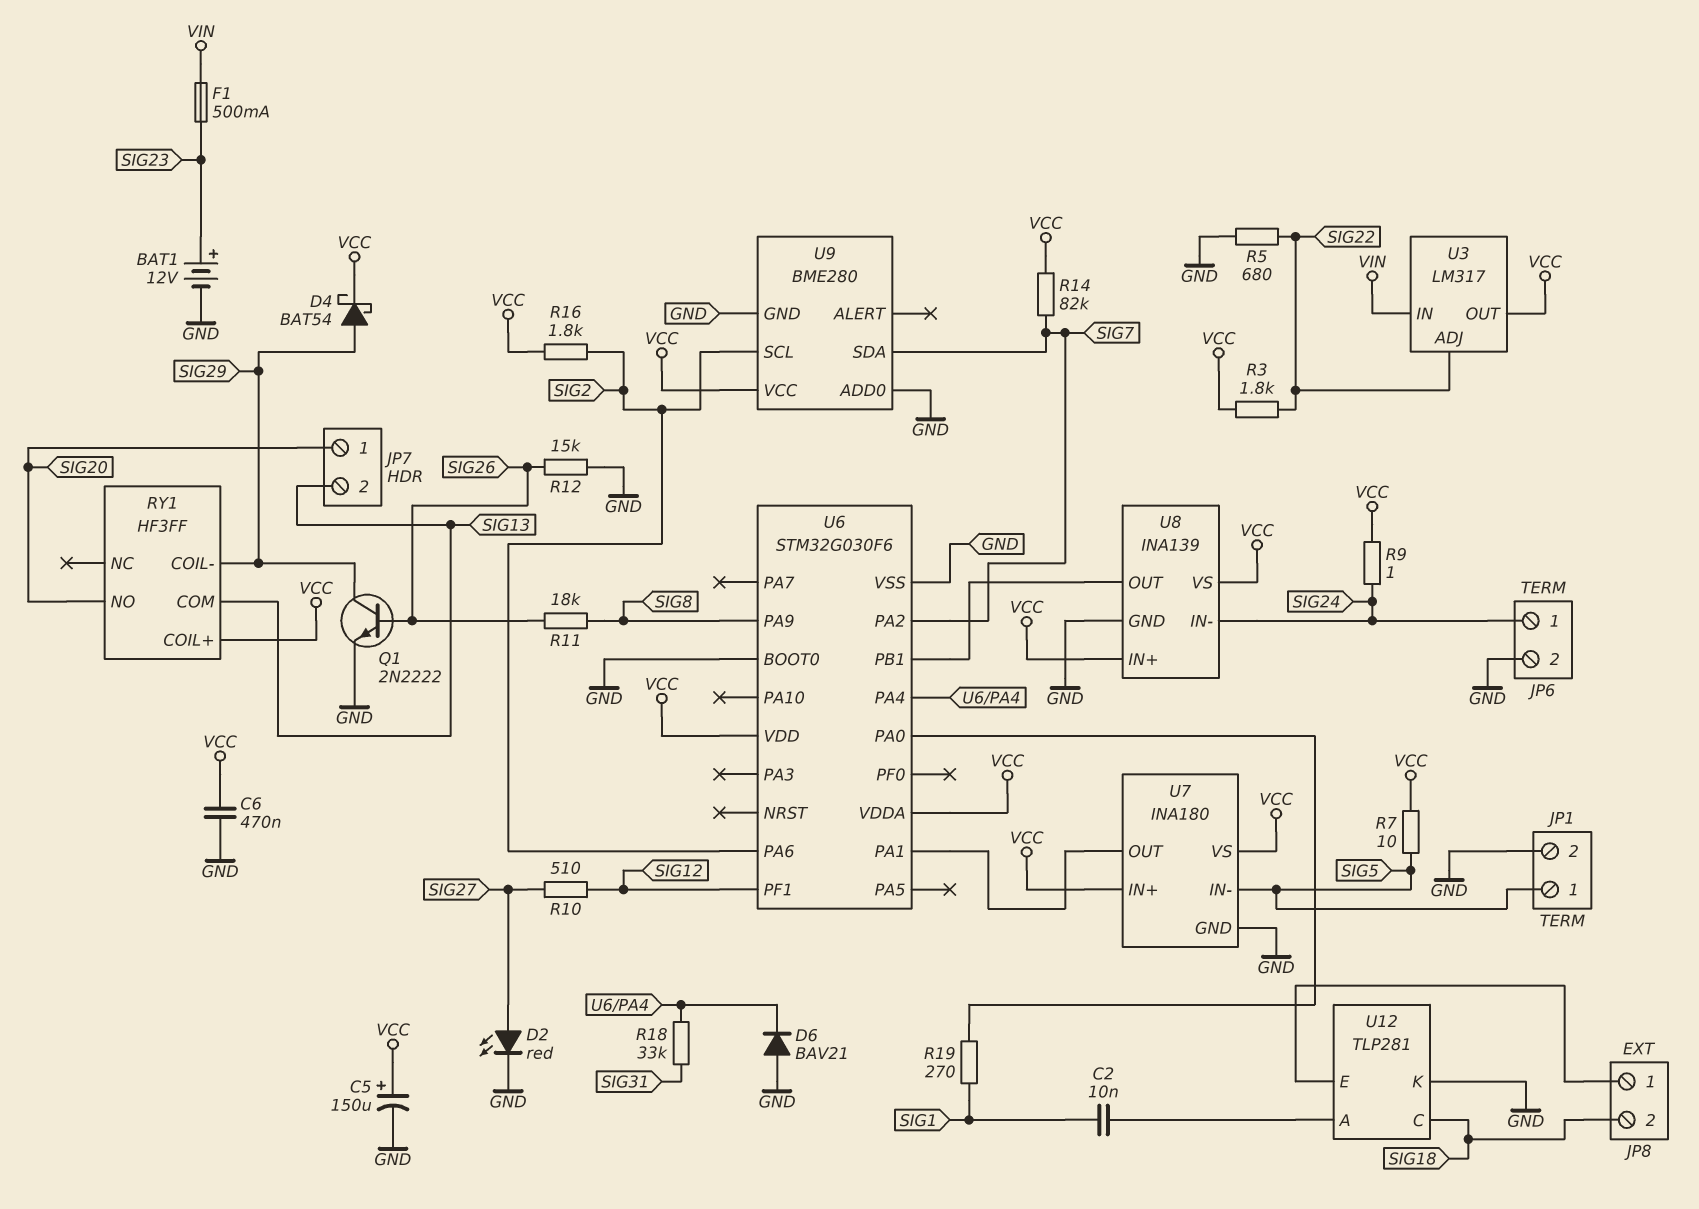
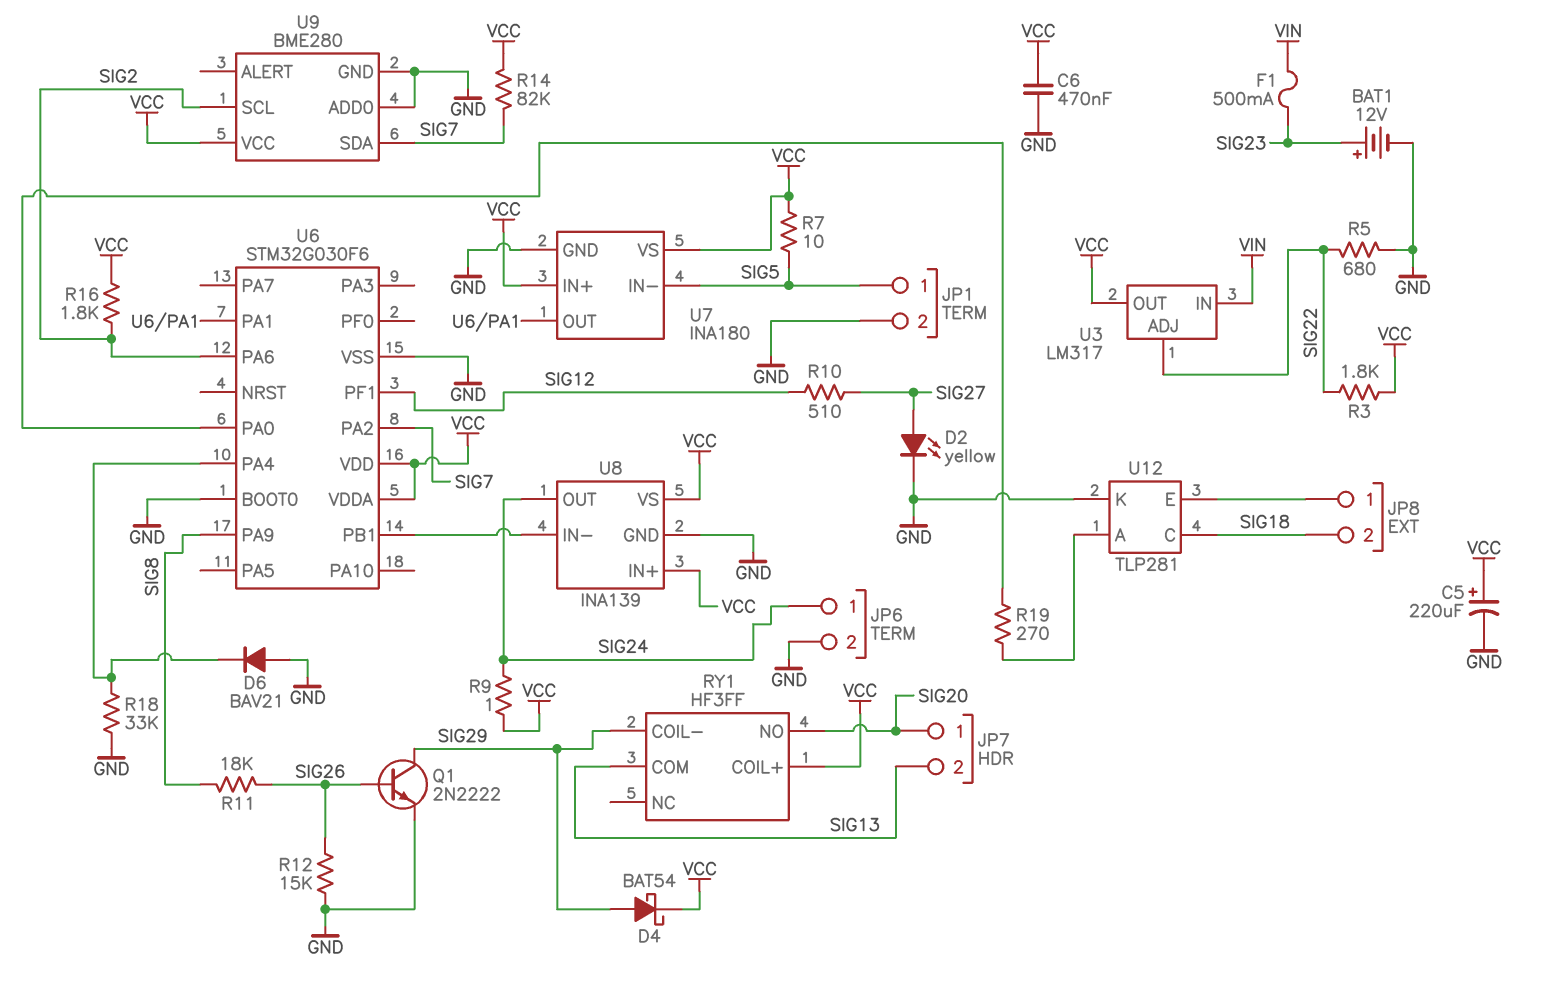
C2: 10nF (SIG1, U12/A) -> none
C5: 150uF (plus VCC, minus GND) -> 220uF (plus VCC, minus GND)
D2: LED red (A SIG27, K GND) -> LED yellow (A SIG27, K GND)
R18: 33k (SIG31, U6/PA4) -> 33k (GND, U6/PA4)
R19: 270 (SIG1, U6/PA0) -> 270 (U6/PA0, U12/A)
U8 pin IN-: SIG24 -> U6/PB1
U8 pin OUT: U6/PB1 -> SIG24

